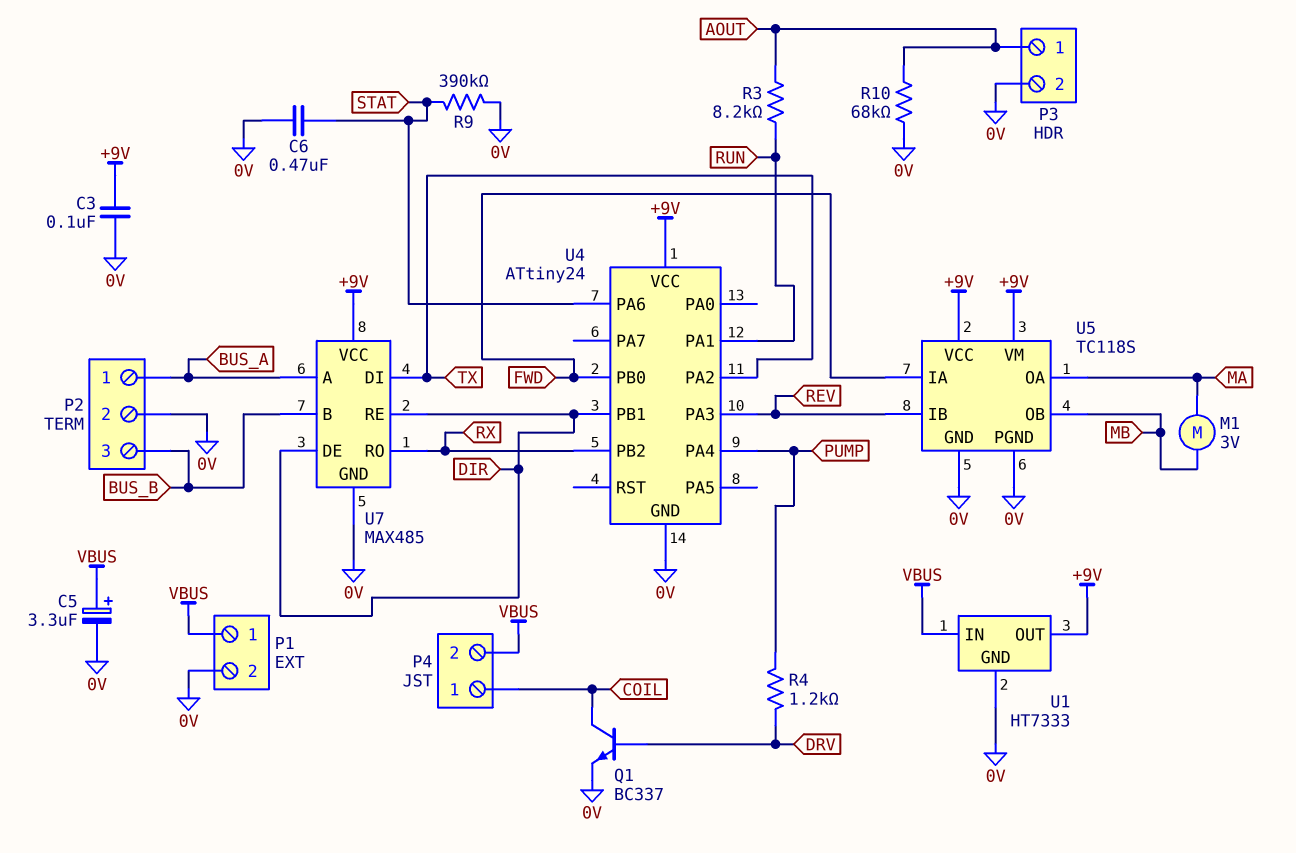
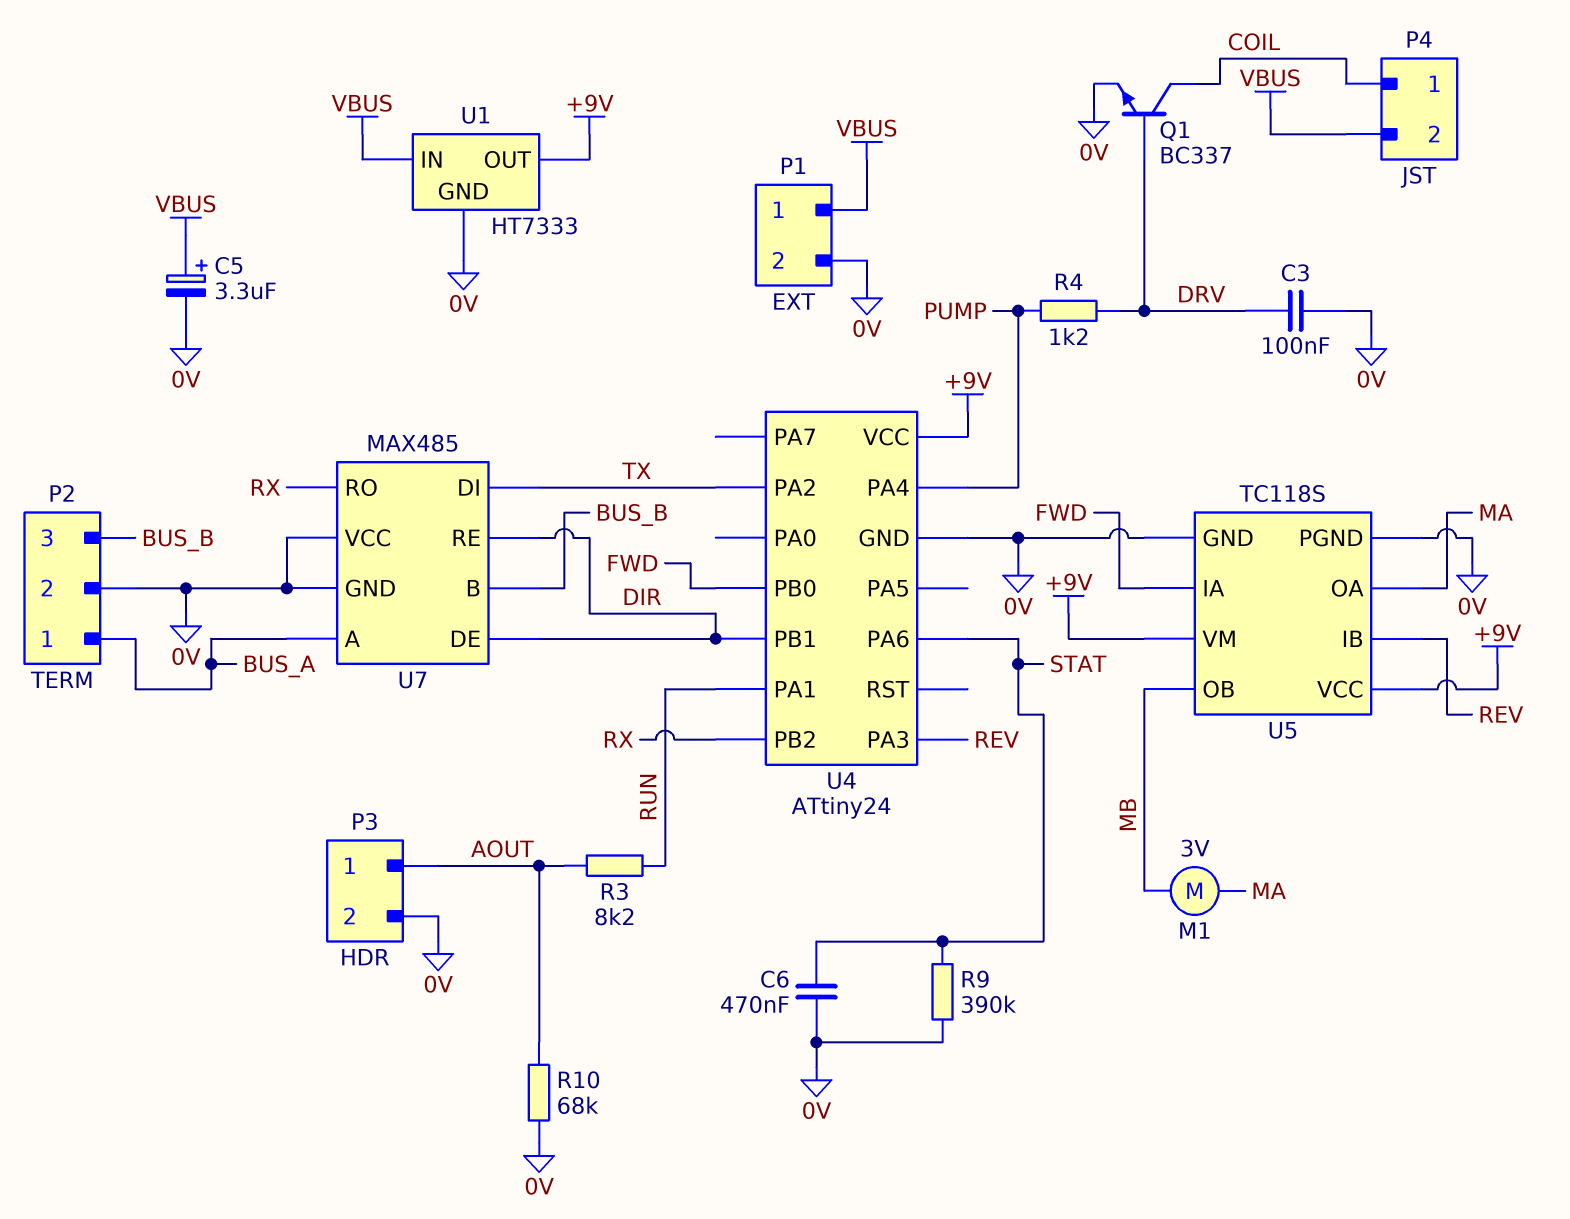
C3: 100nF (+9V, 0V) -> 100nF (0V, DRV)
U7 pin VCC: +9V -> 0V

